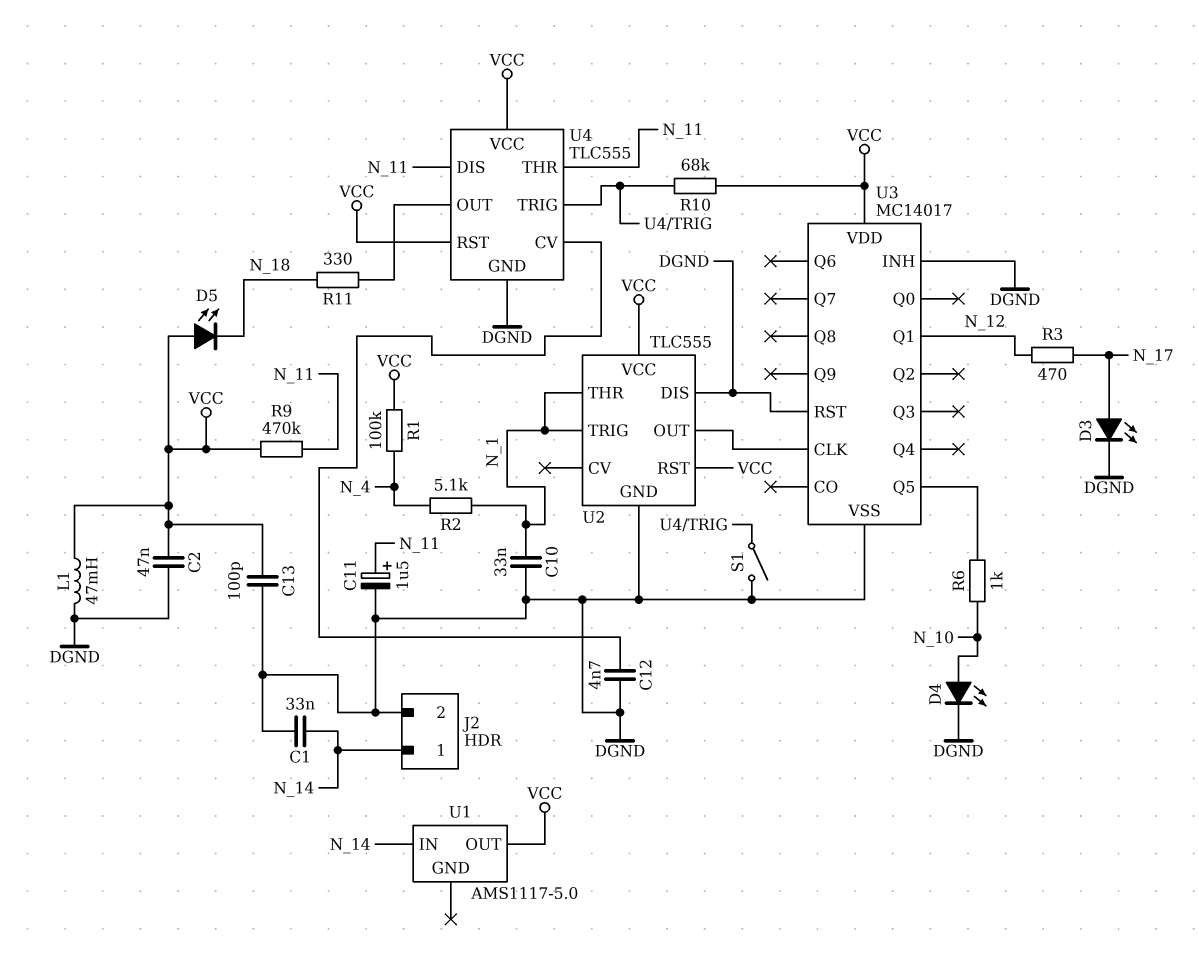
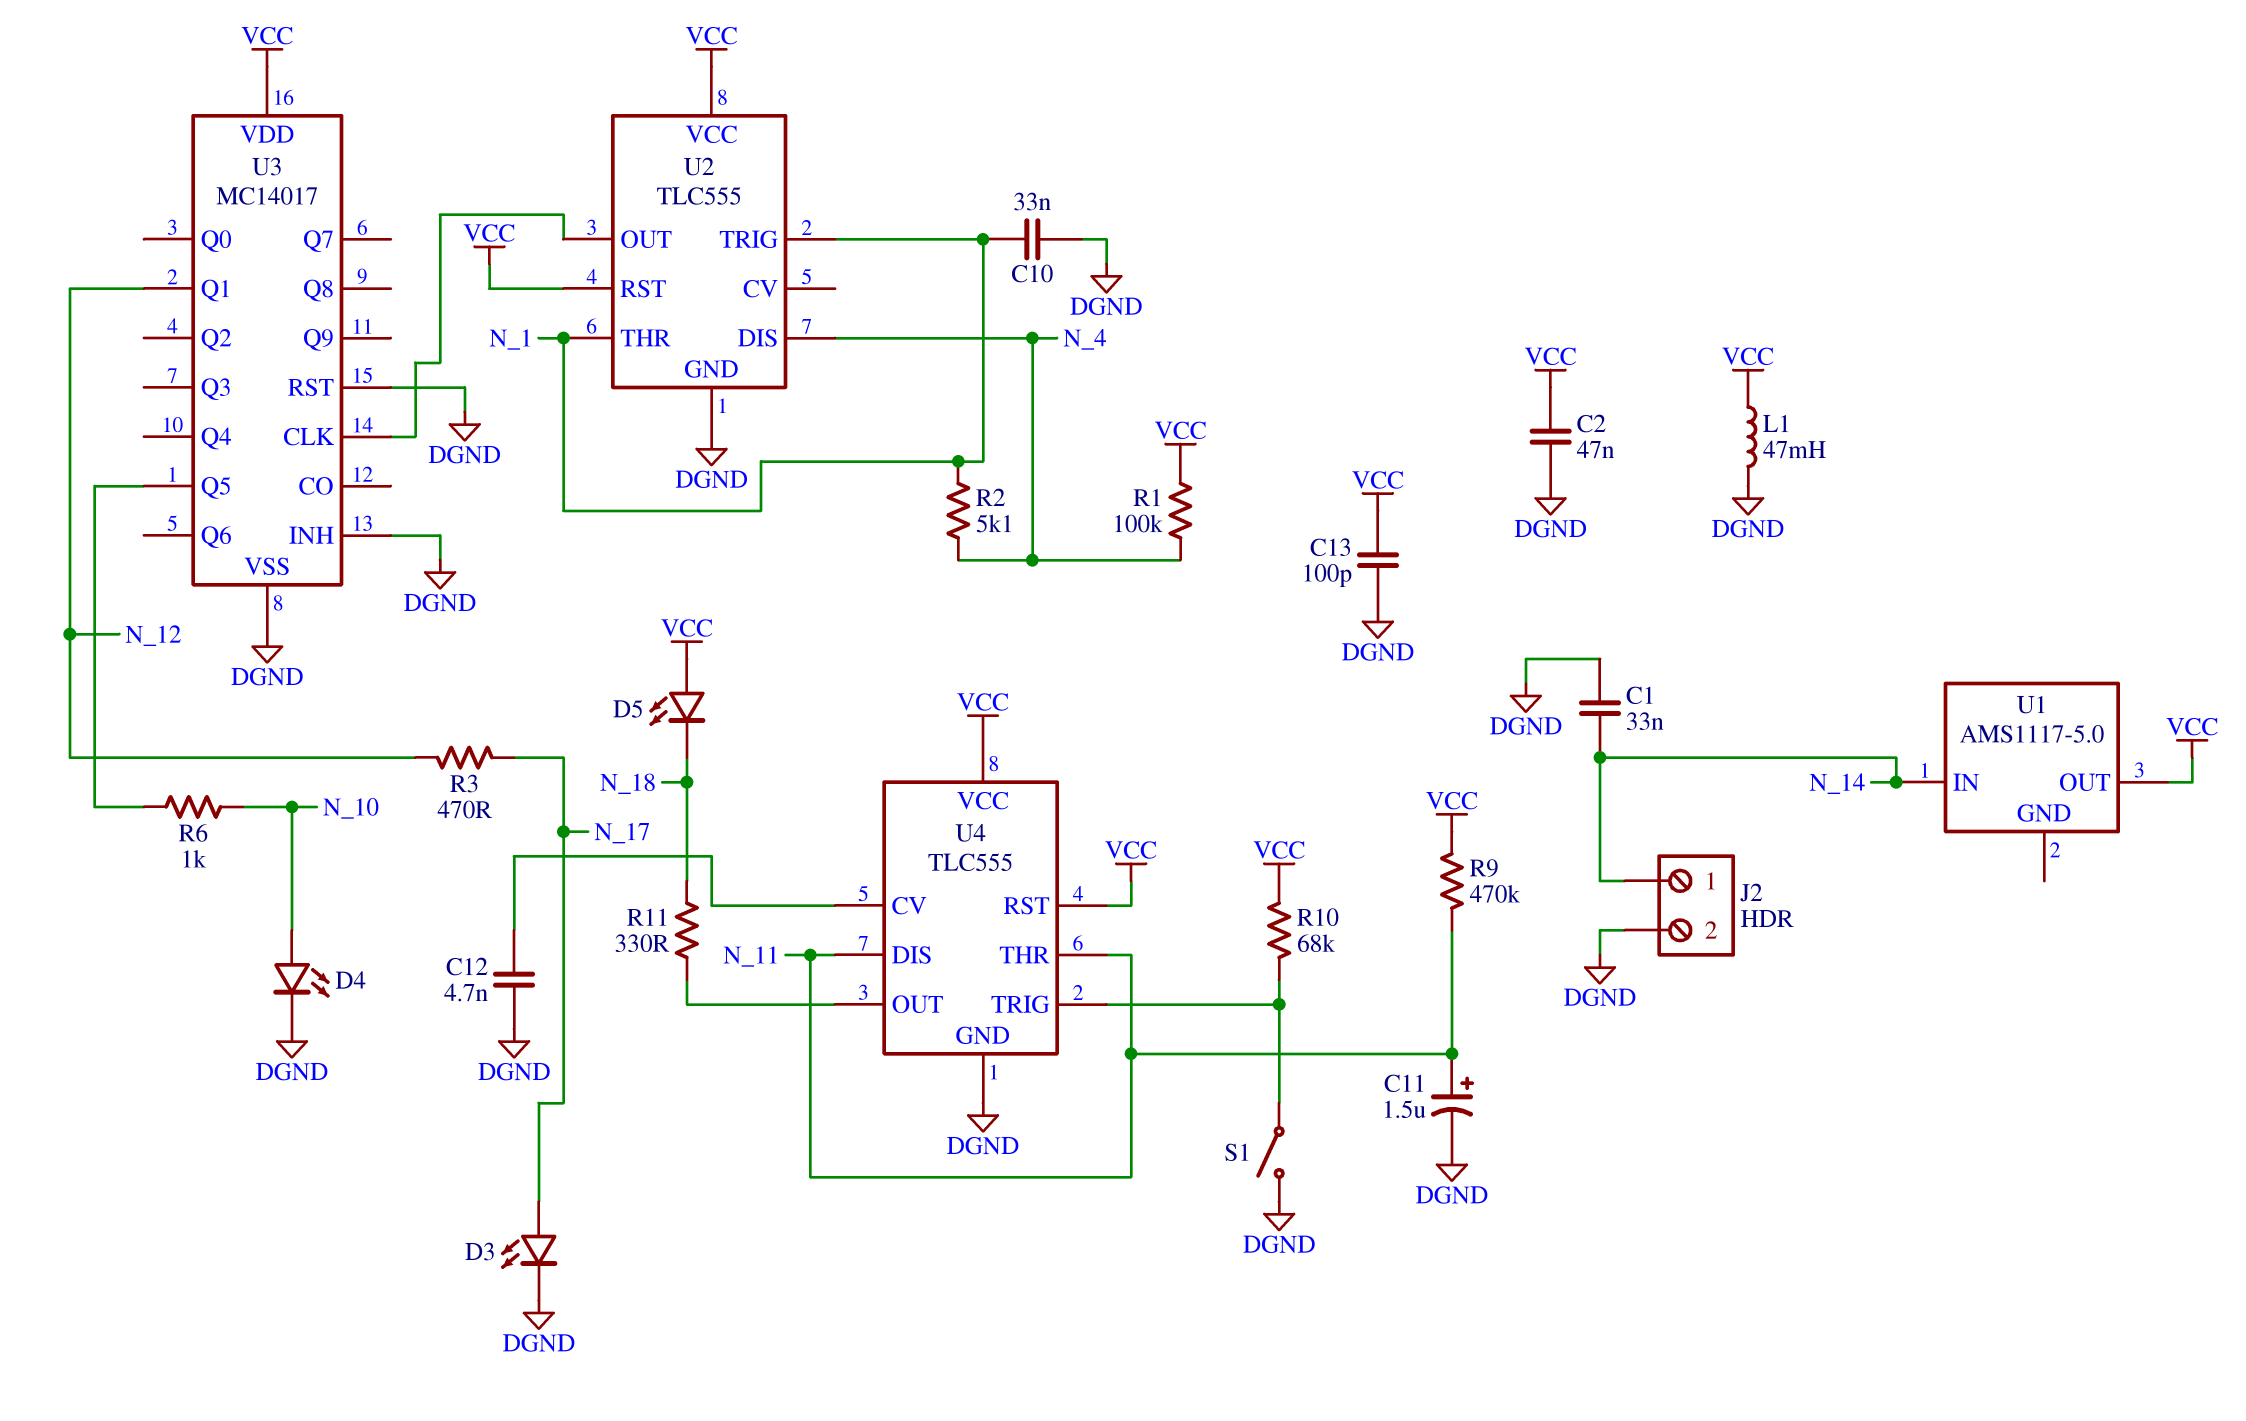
U2 pin DIS: DGND -> N_4

